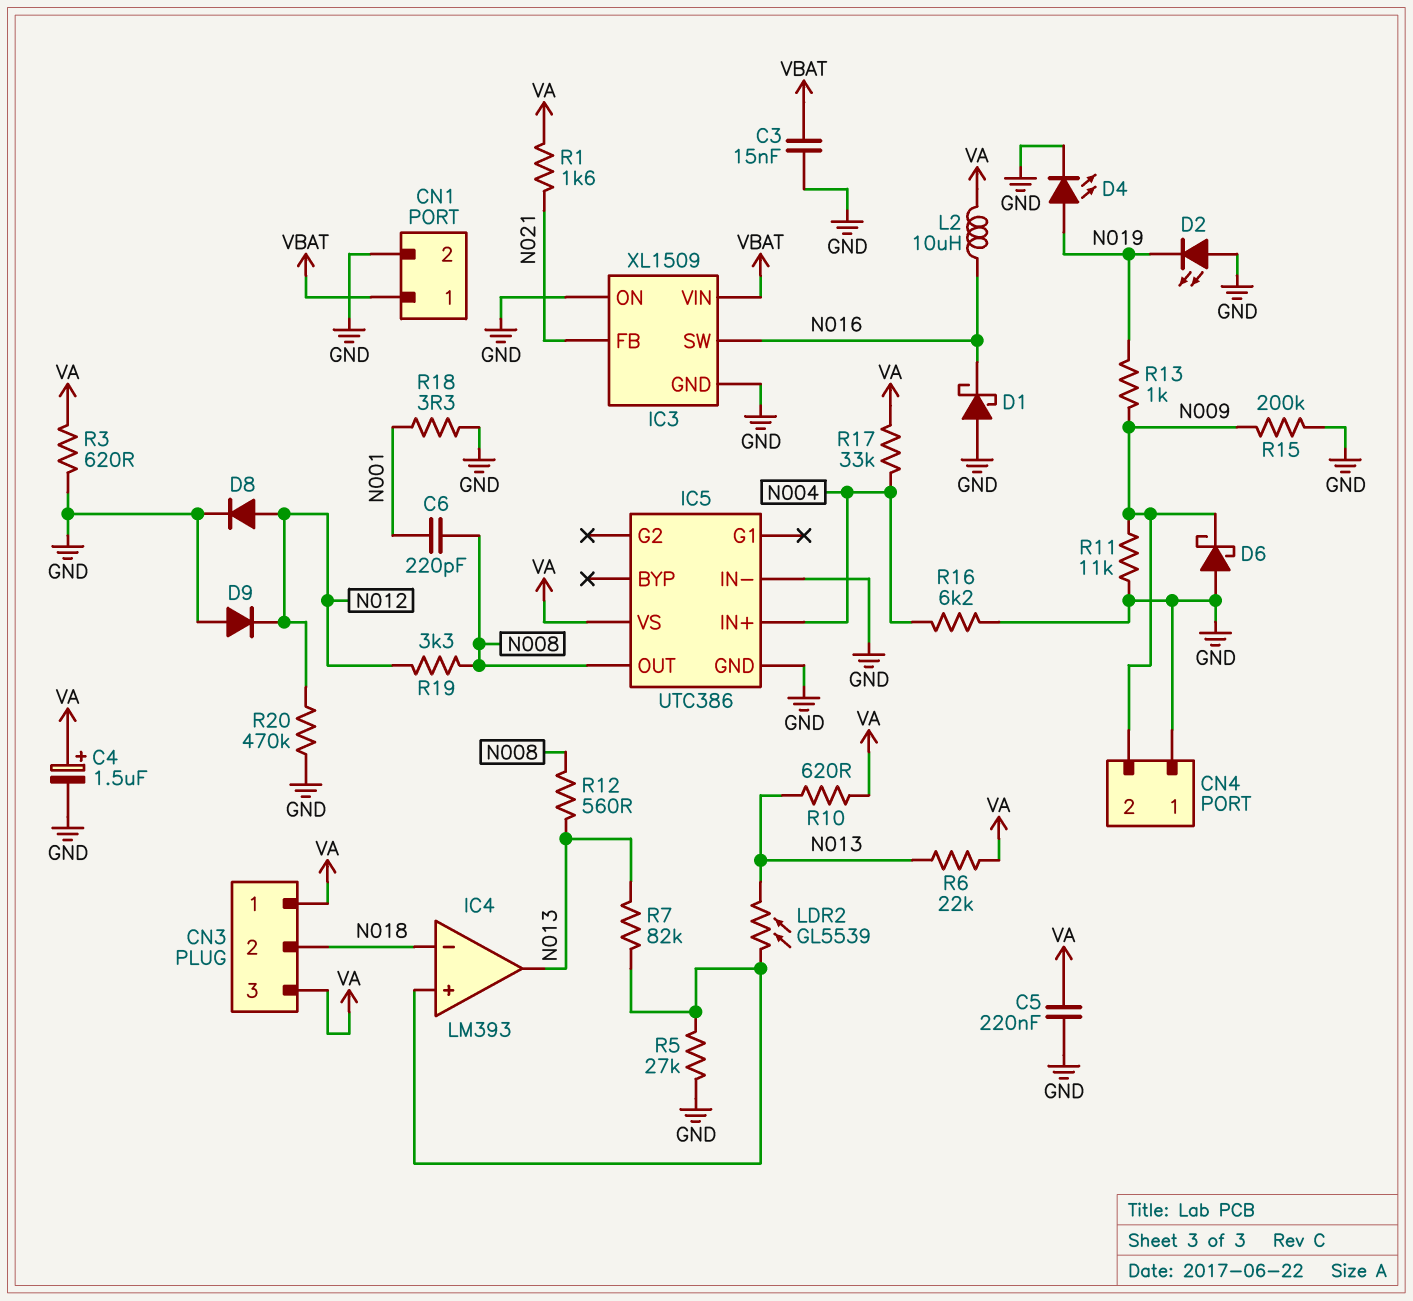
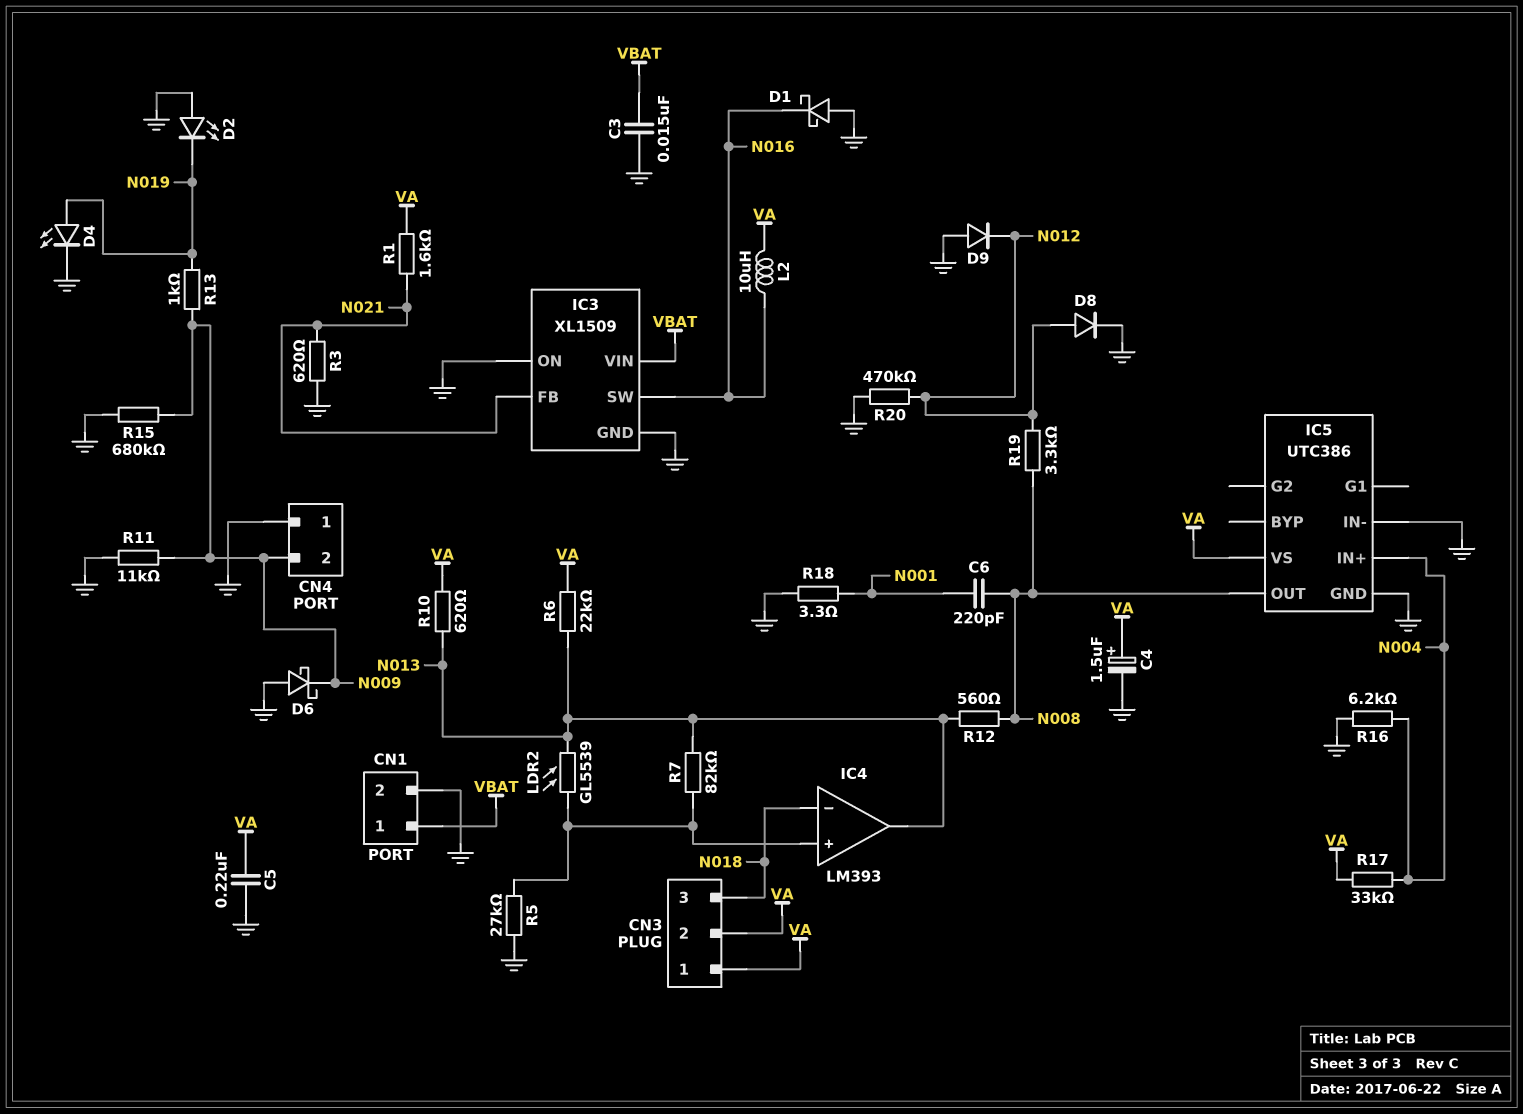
CN3 pin 2: N018 -> VA
CN3 pin 3: VA -> N018
R3: 620 (GND, VA) -> 620 (GND, N021)
R15: 200k (GND, N009) -> 680k (GND, N009)

